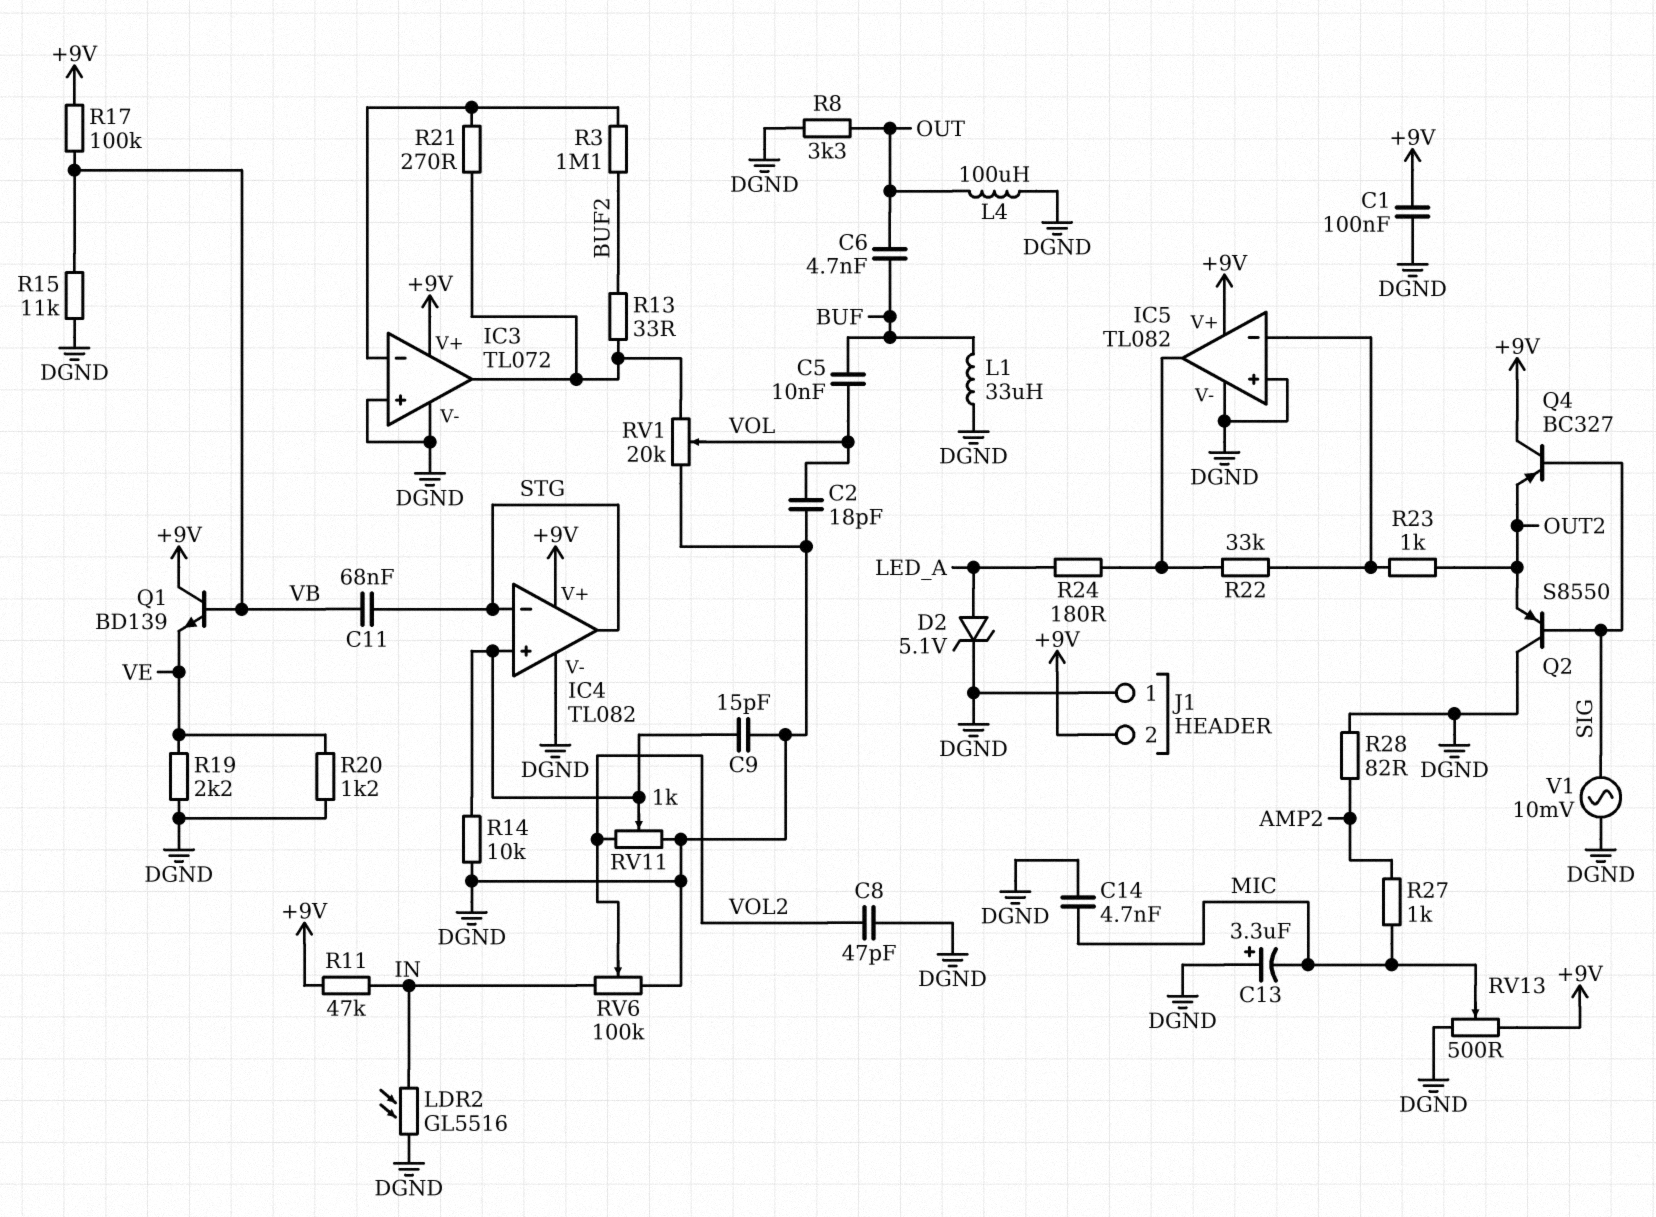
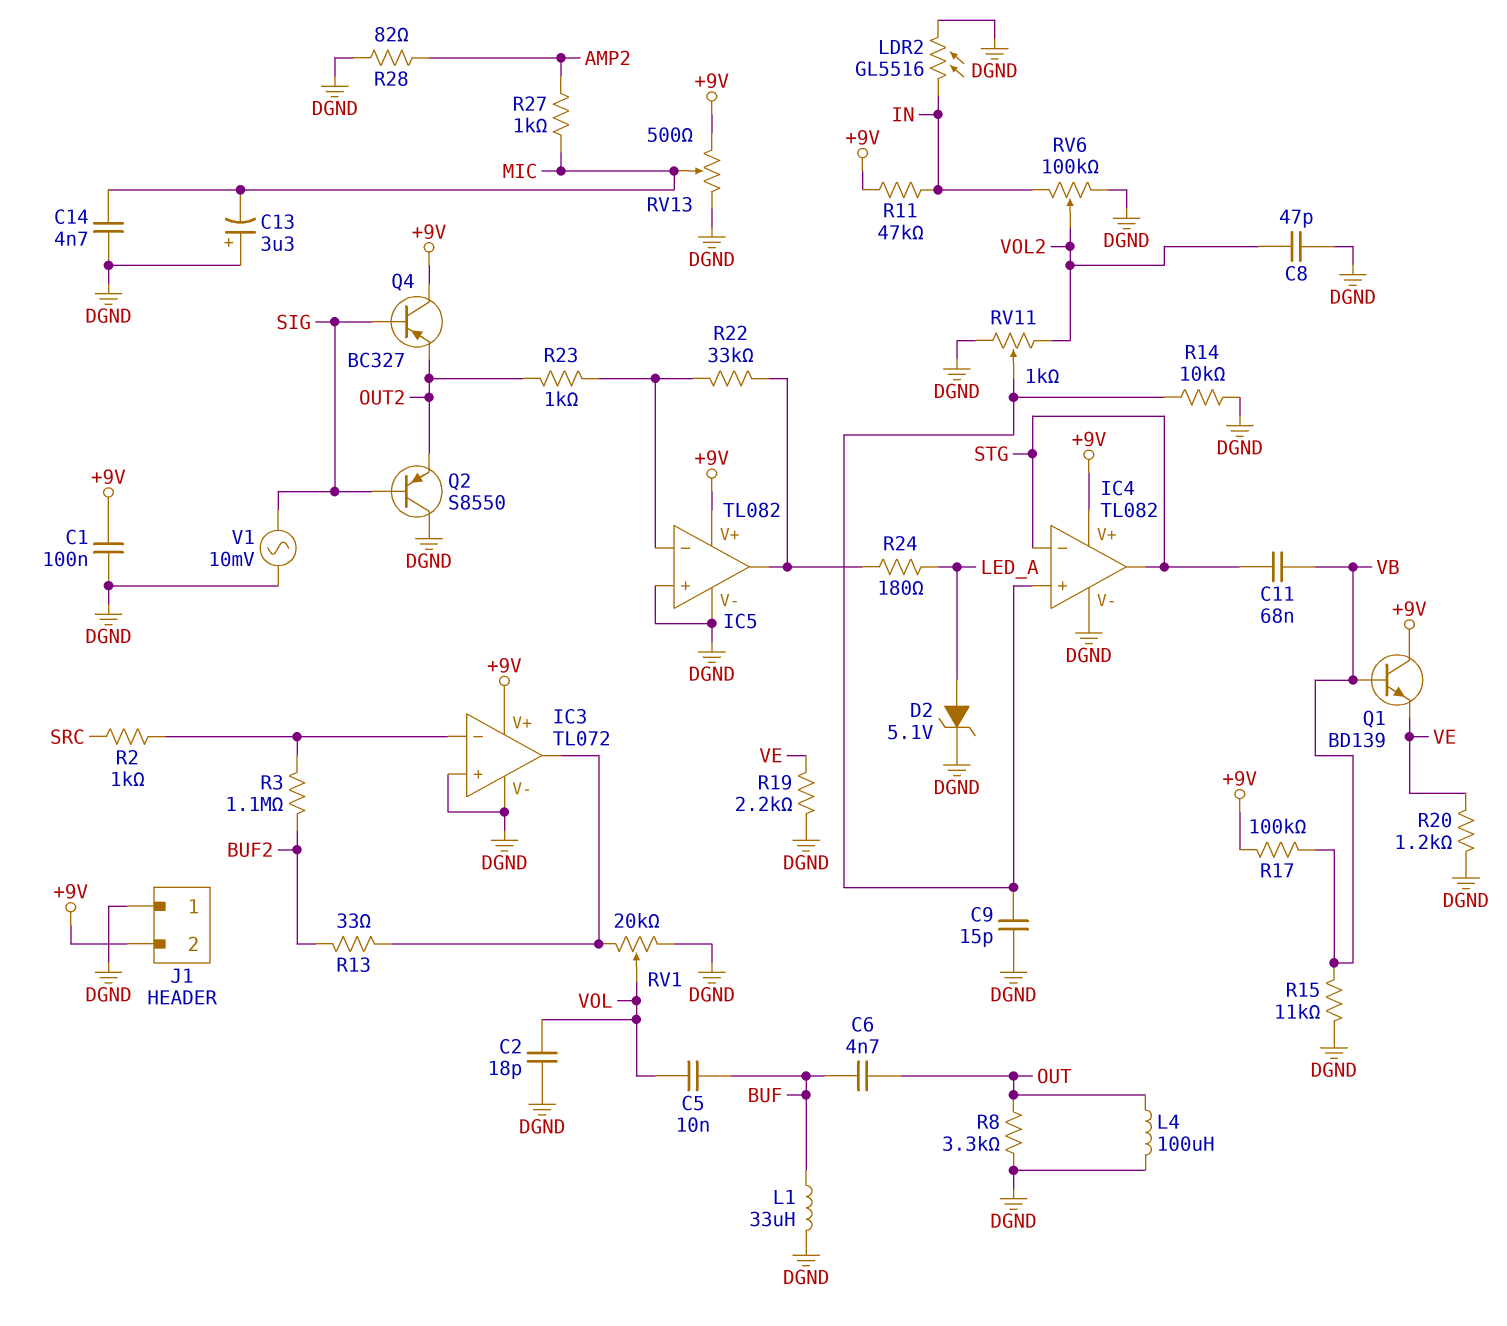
R2: none -> 1k (IC3/in-, SRC)
R21: 270 (IC3/in-, IC3/out) -> none

